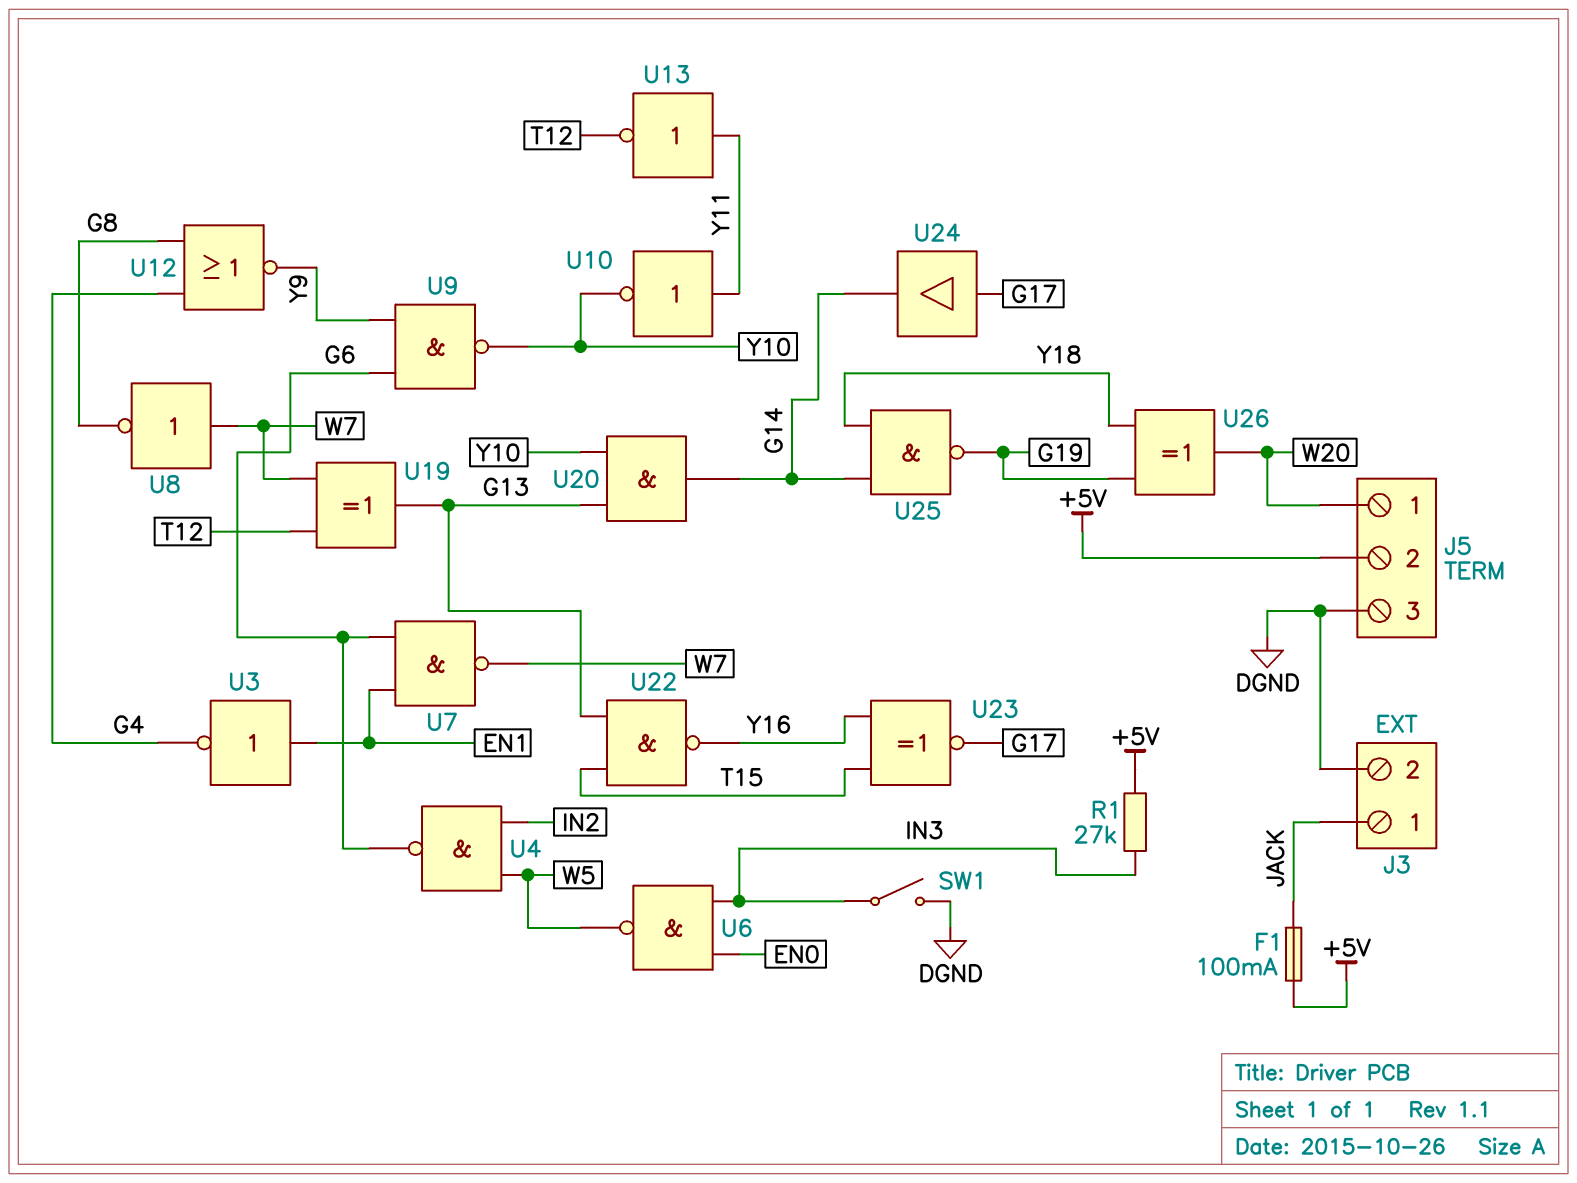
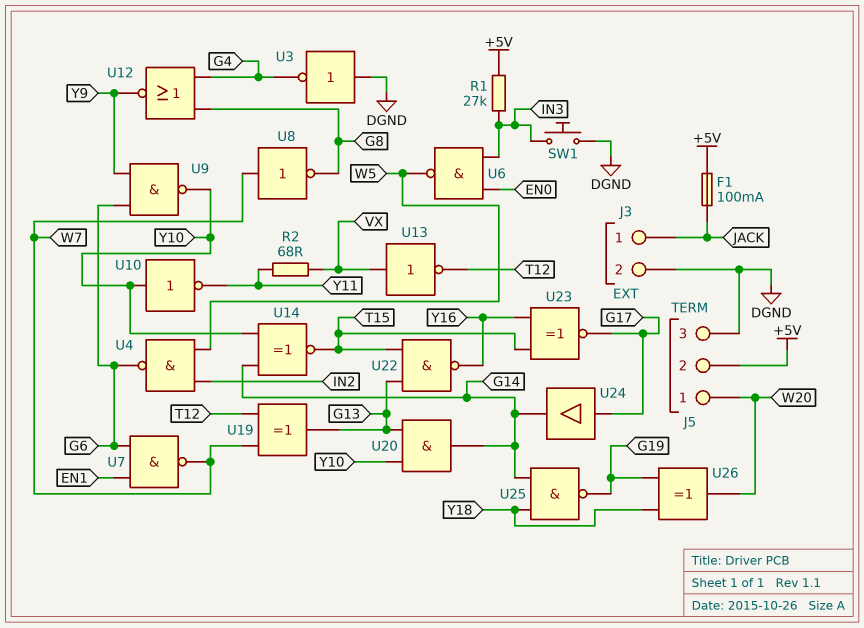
R2: none -> 68 (VX, Y11)
SW1: switch (DGND, IN3) -> button (DGND, IN3)
U3: NOT (in EN1, out G4) -> NOT (in DGND, out G4)
U10: NOT (in Y11, out Y10) -> NOT (in Y10, out Y11)
U13: NOT (in Y11, out T12) -> NOT (in VX, out T12)
U14: none -> XNOR (in G14, in Y10, out T15)

